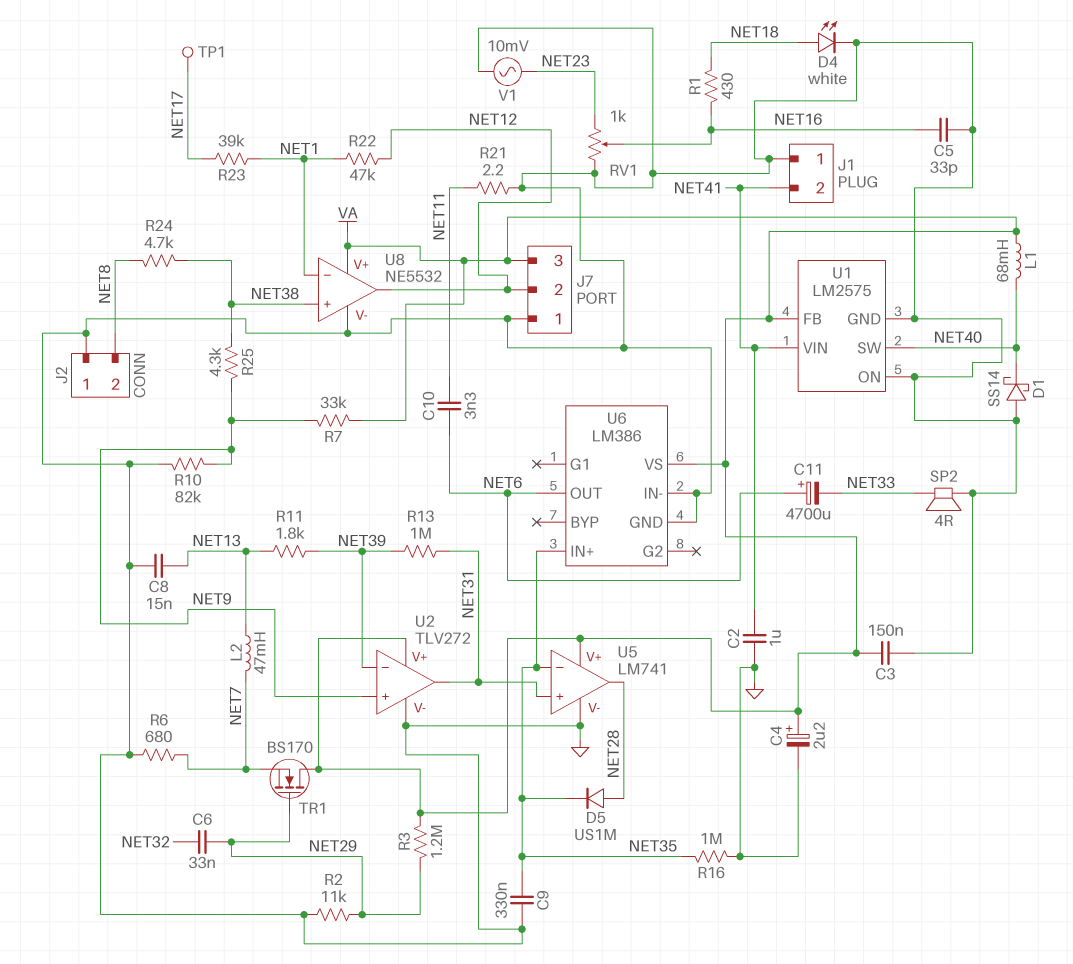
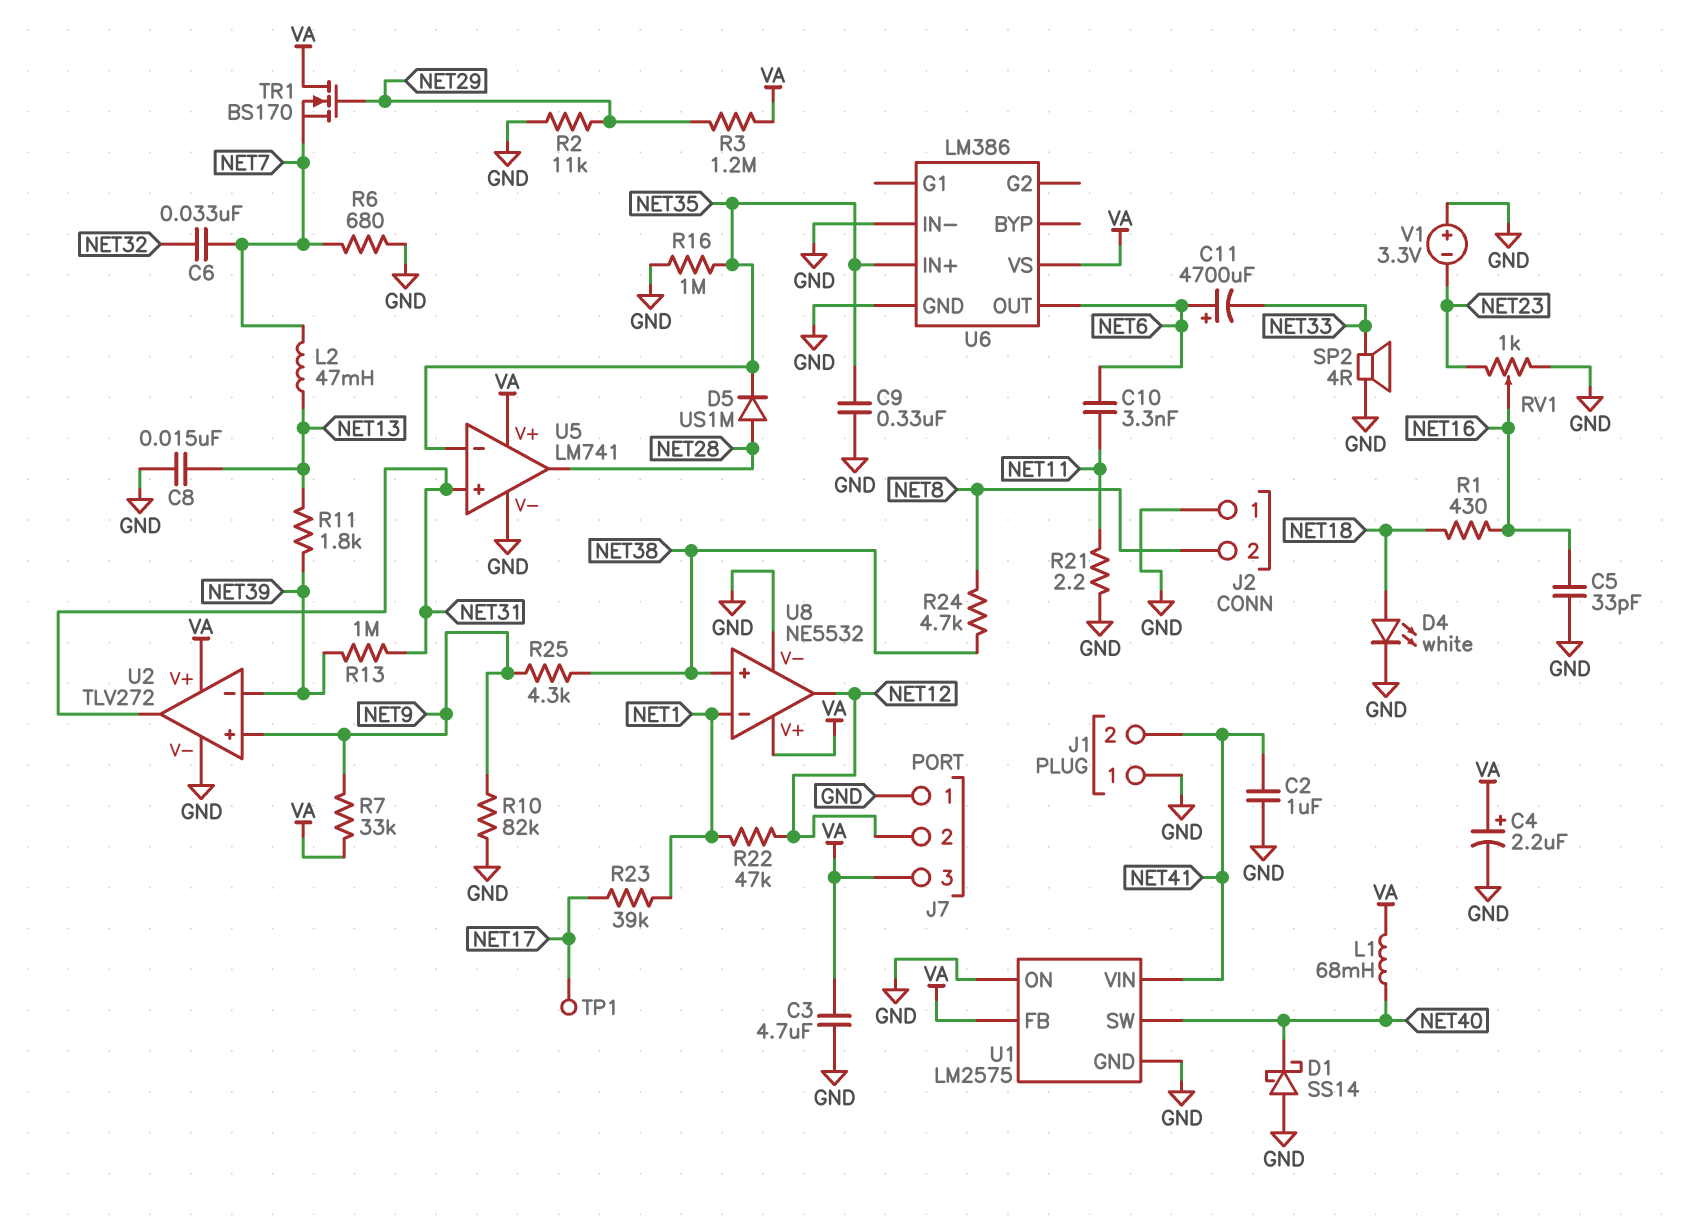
C3: 150nF (GND, VA) -> 4.7uF (GND, VA)
C6: 33nF (NET29, NET32) -> 33nF (NET7, NET32)
V1: AC 10mV (GND, NET23) -> 3.3V (plus GND, minus NET23)

